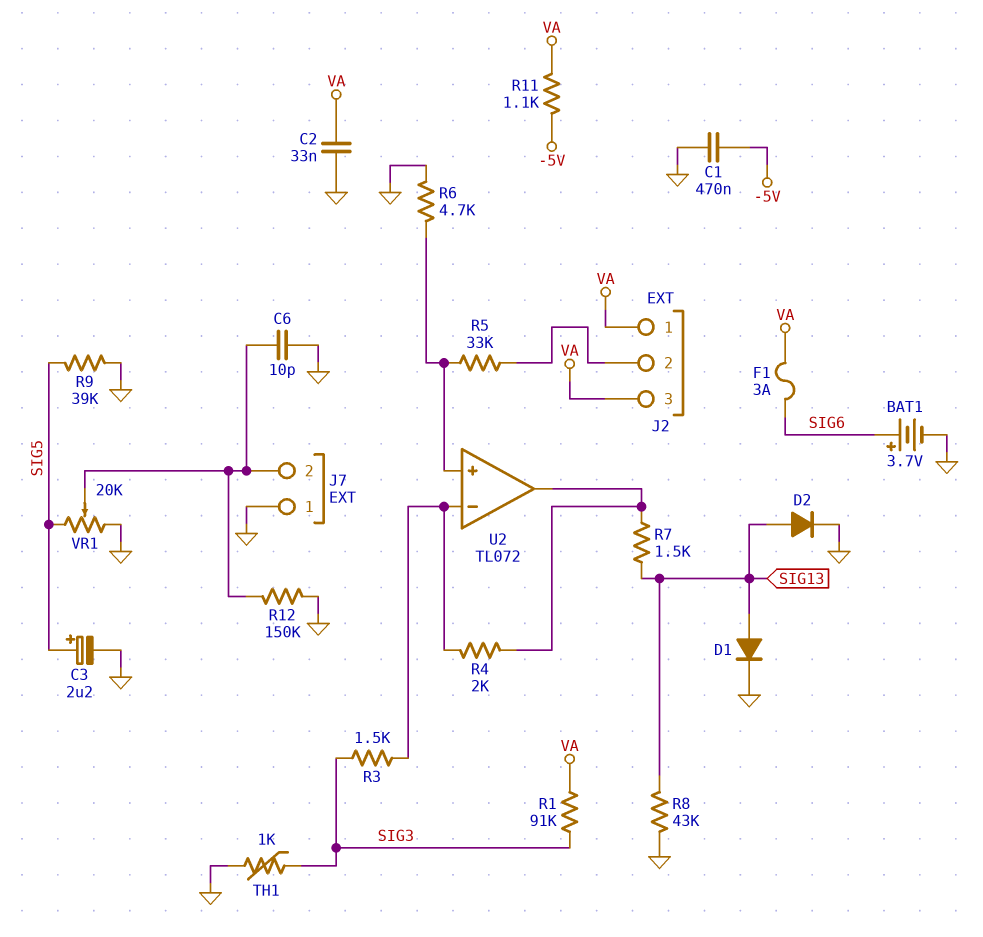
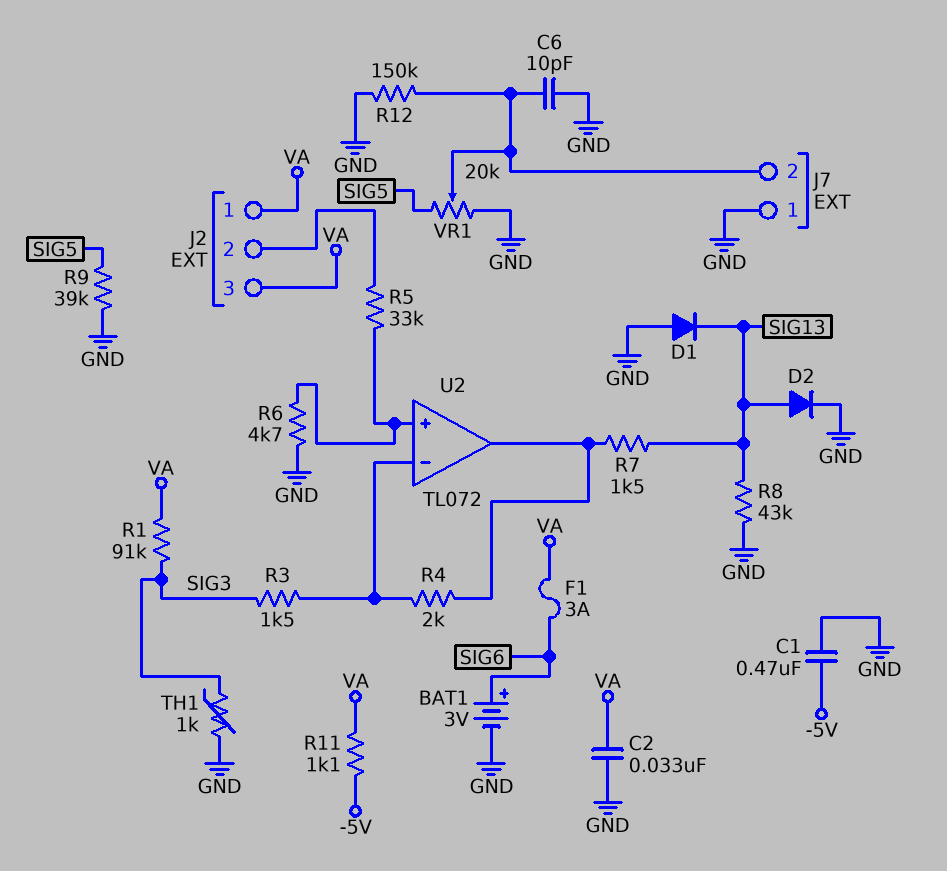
BAT1: 3.7V (plus SIG6, minus GND) -> 3V (plus SIG6, minus GND)
C3: 2.2uF (plus SIG5, minus GND) -> none
D1: diode (A SIG13, K GND) -> diode (A GND, K SIG13)

